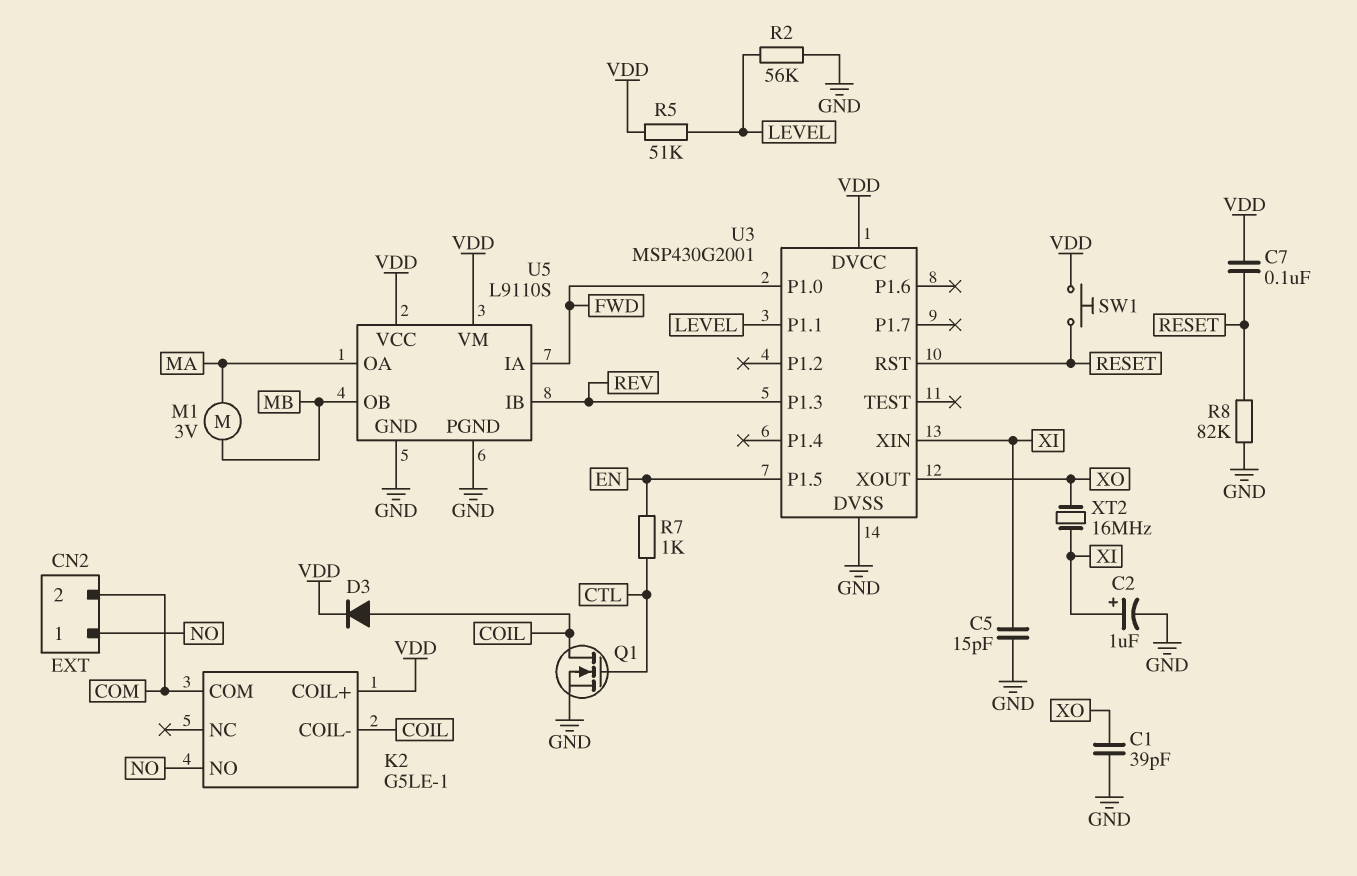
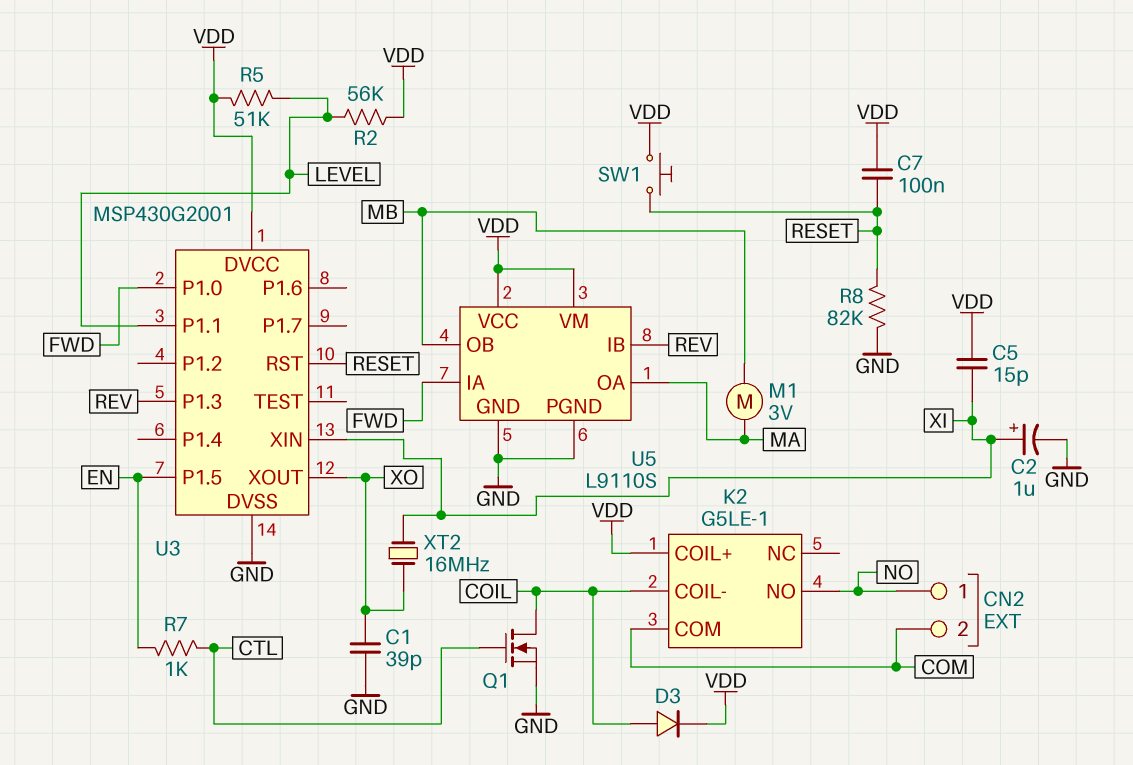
C5: 15pF (GND, XI) -> 15pF (VDD, XI)
R2: 56k (GND, LEVEL) -> 56k (LEVEL, VDD)

